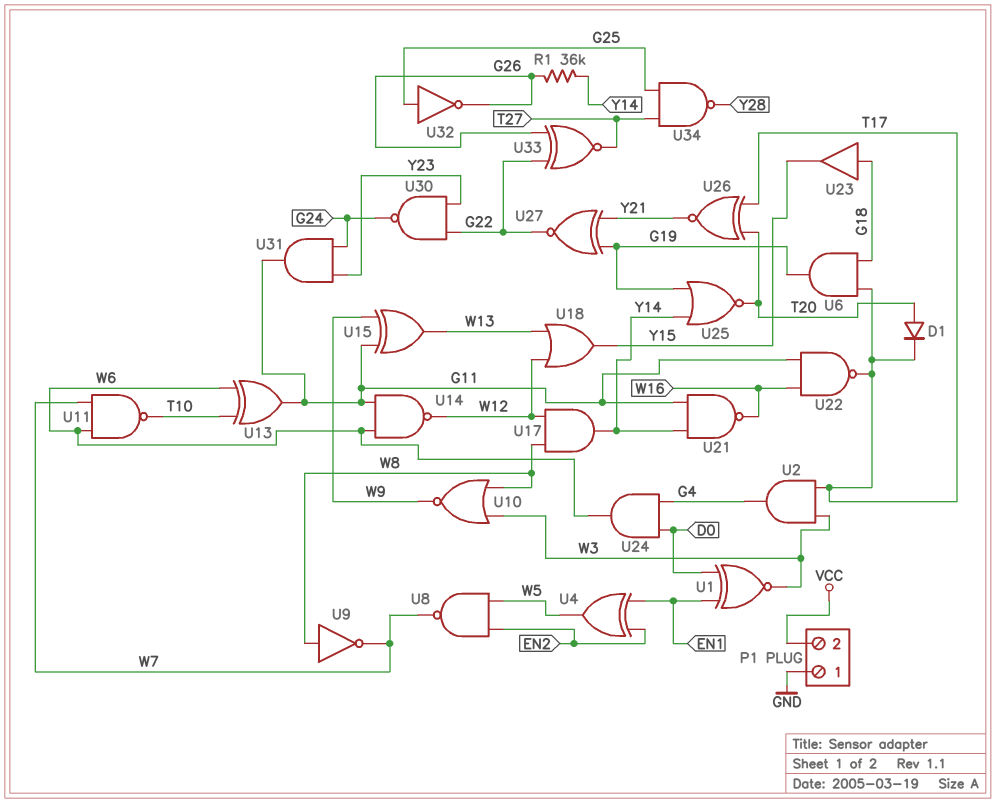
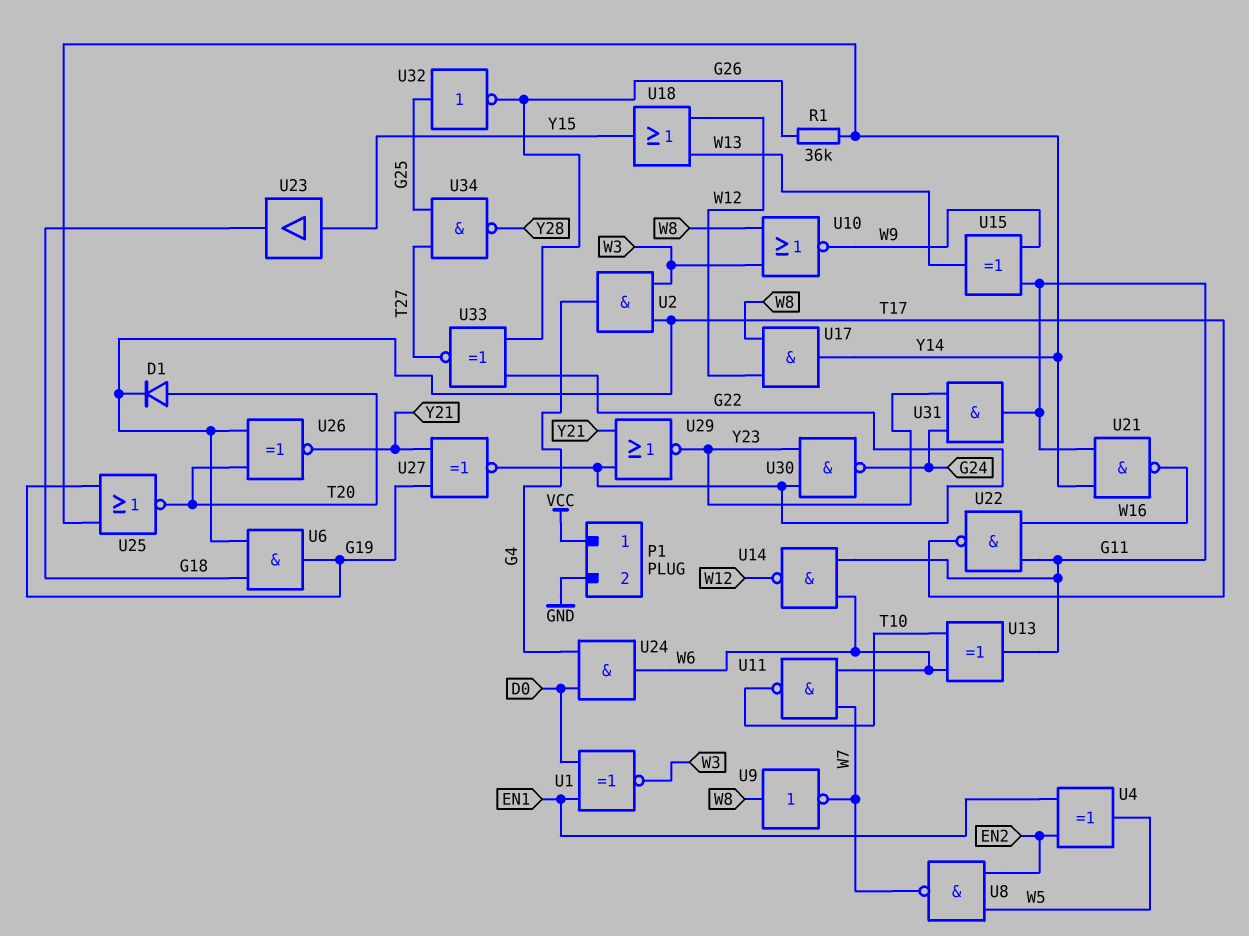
P1 pin 1: GND -> VCC
P1 pin 2: VCC -> GND
U23: buffer (in G18, out Y15) -> buffer (in Y15, out G18)
U29: none -> NOR (in G22, in Y21, out Y23)

